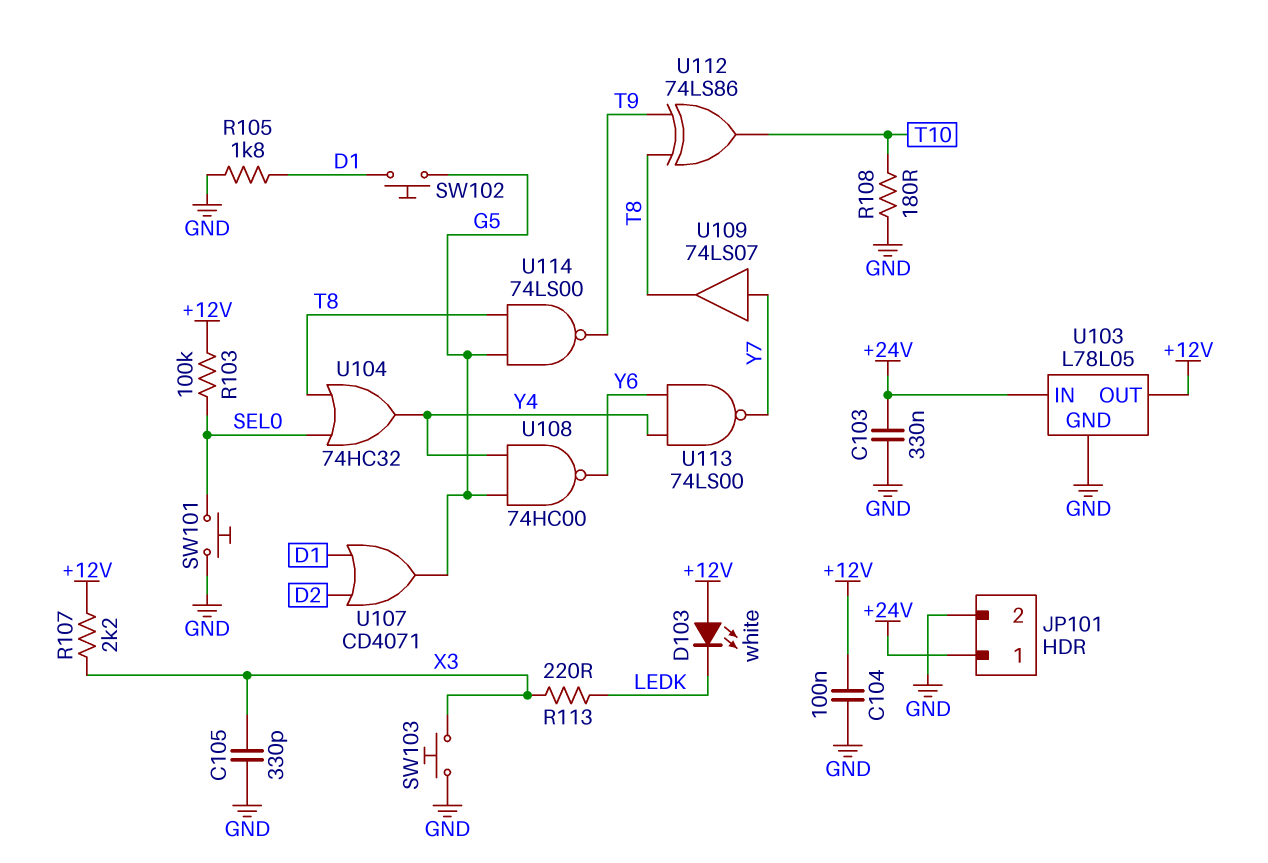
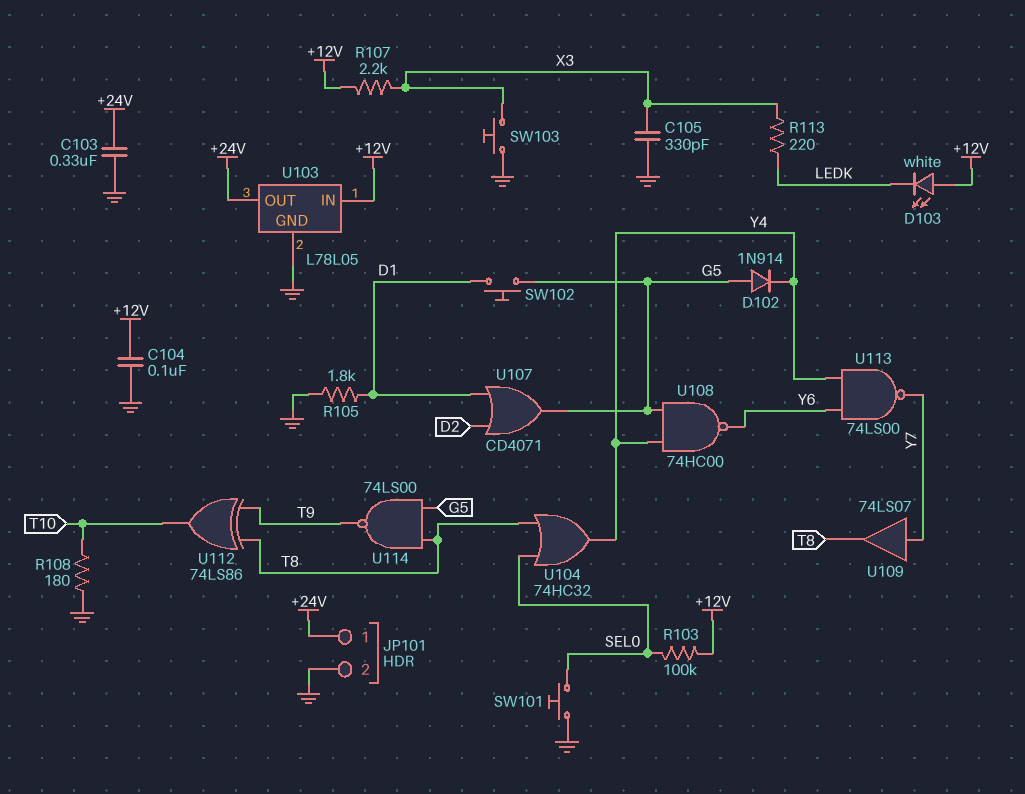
D102: none -> diode 1N914 (A G5, K Y4)
U103 pin IN: +24V -> +12V
U103 pin OUT: +12V -> +24V

